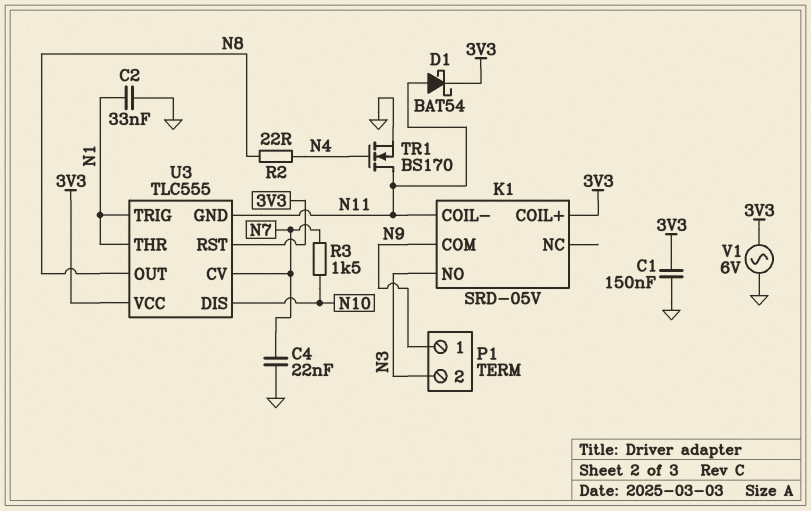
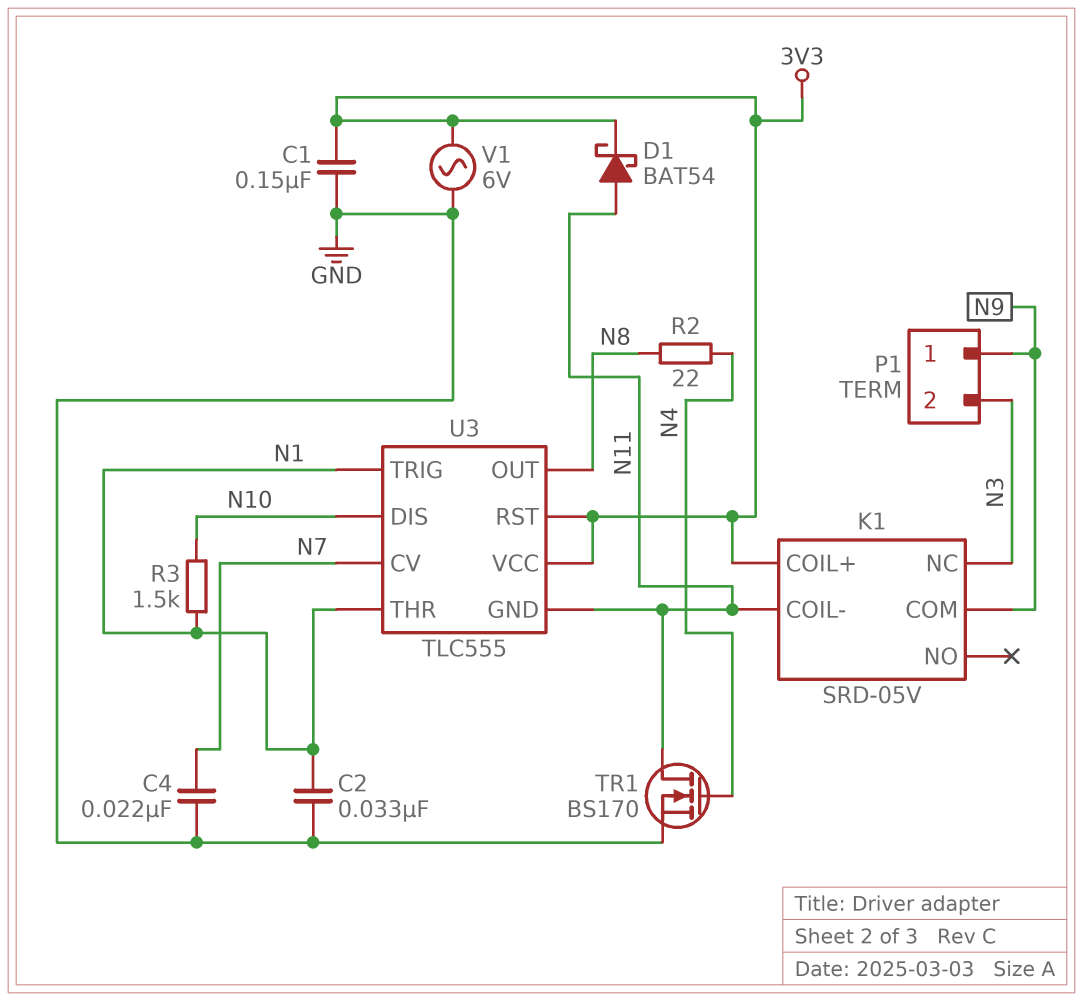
K1 pin NC: none -> N3
K1 pin NO: N3 -> none
R3: 1.5k (N7, N10) -> 1.5k (N1, N10)

